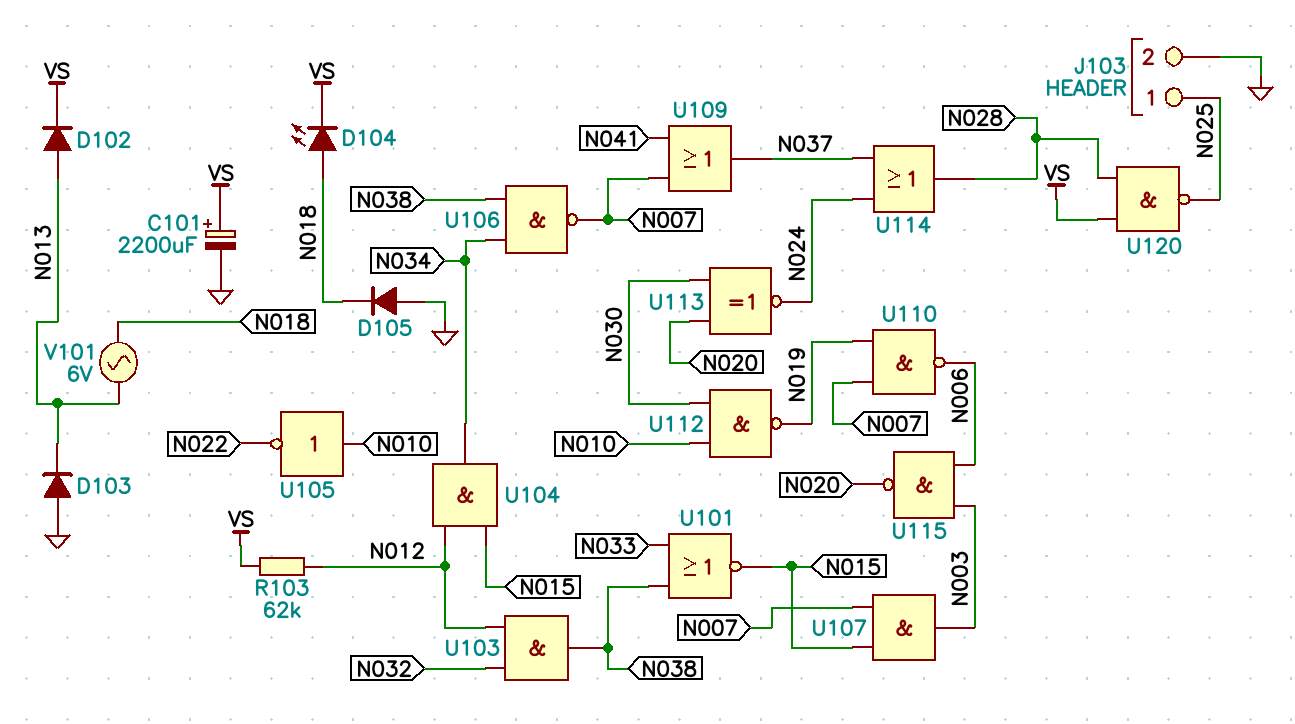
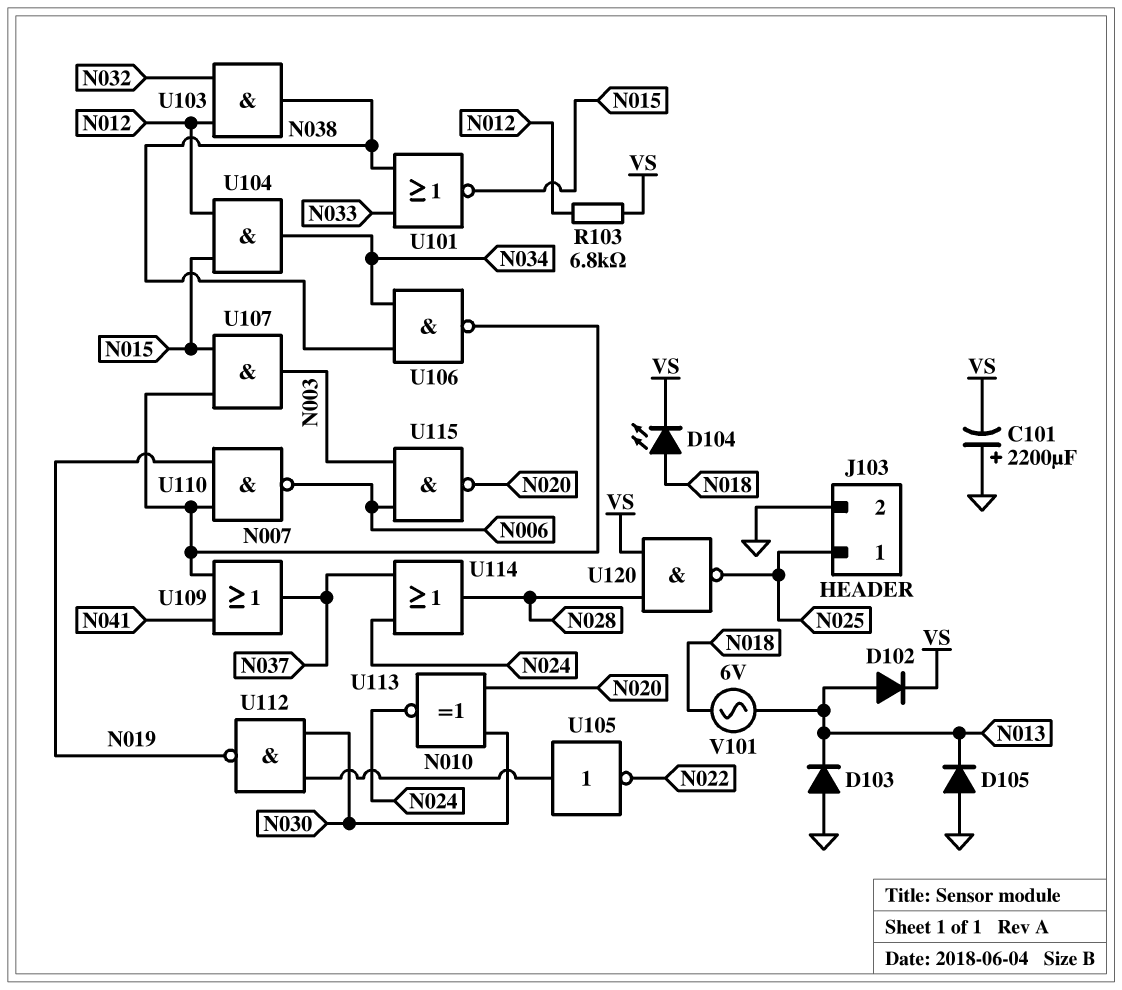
C101: 2200uF (plus VS, minus GND) -> 2200uF (plus GND, minus VS)
D105: diode (A GND, K N018) -> diode (A GND, K N013)
R103: 62k (N012, VS) -> 6.8k (N012, VS)

